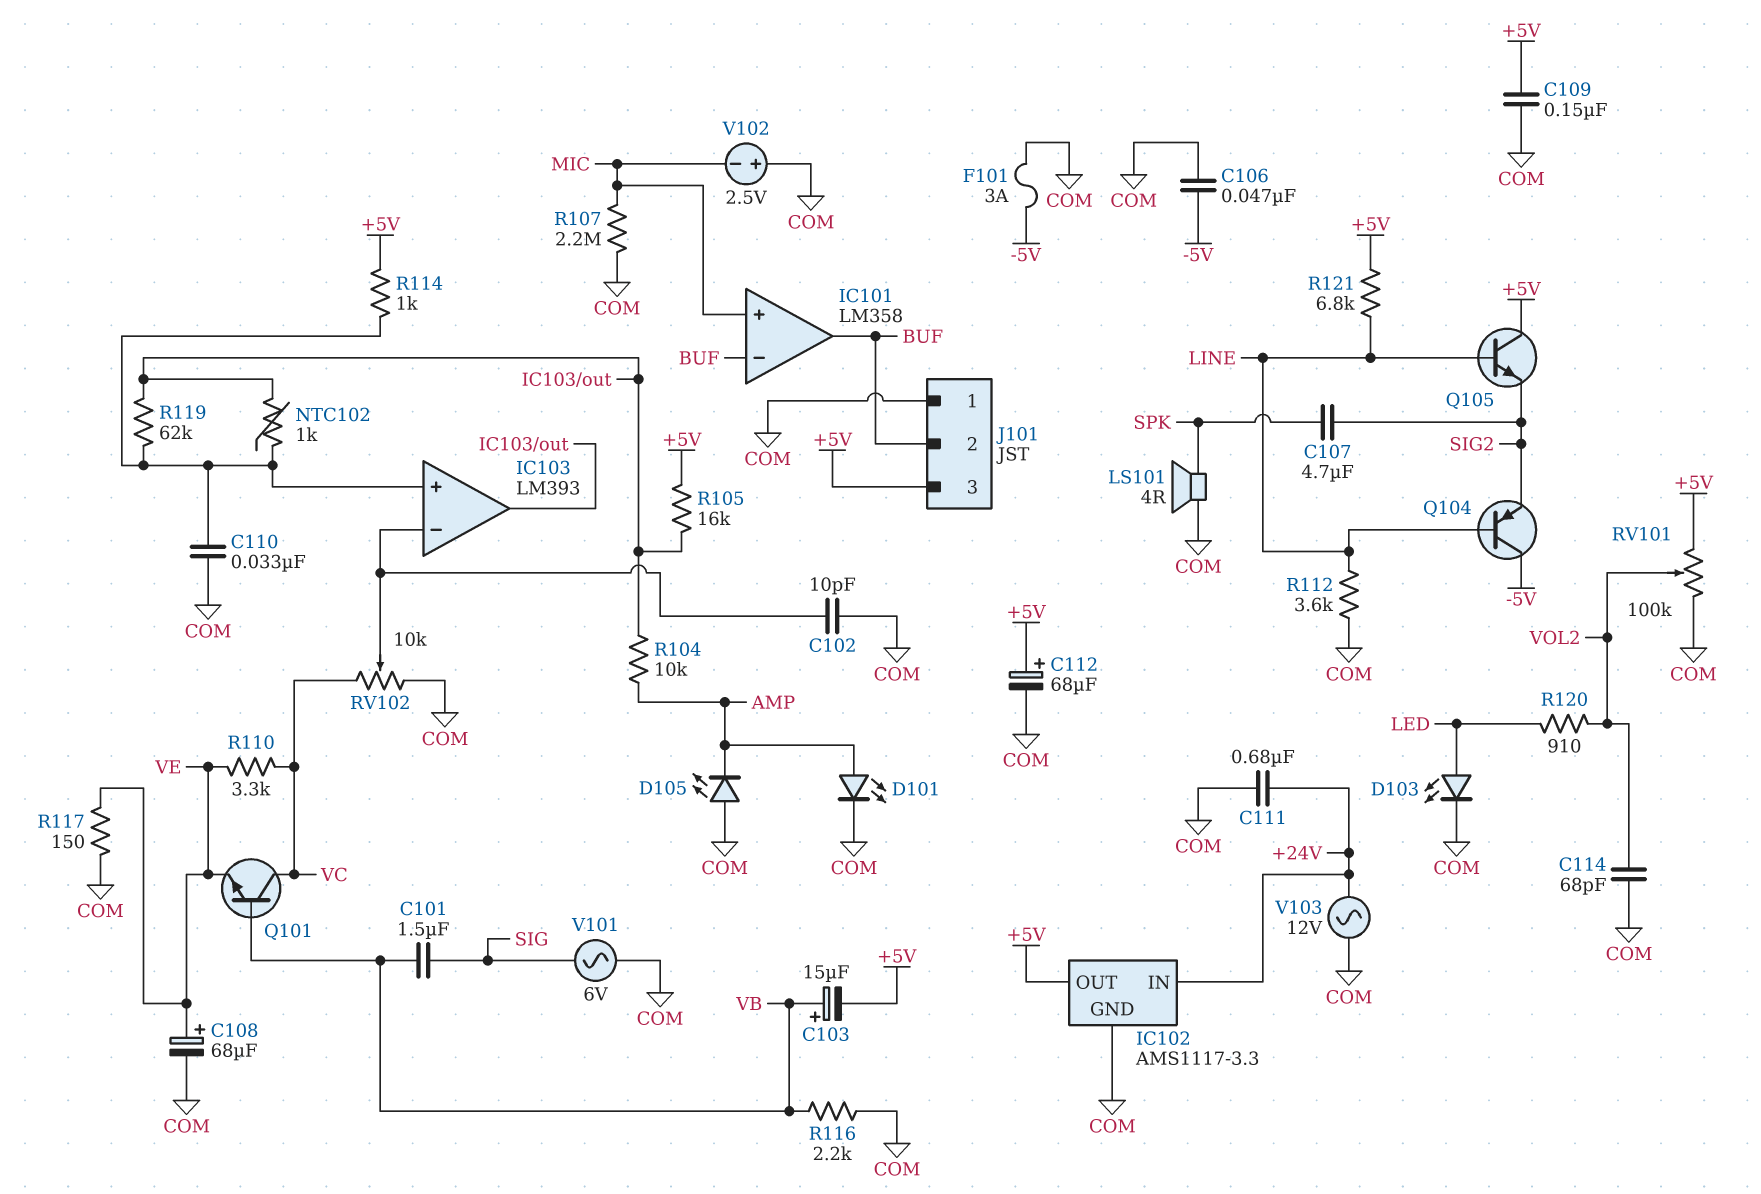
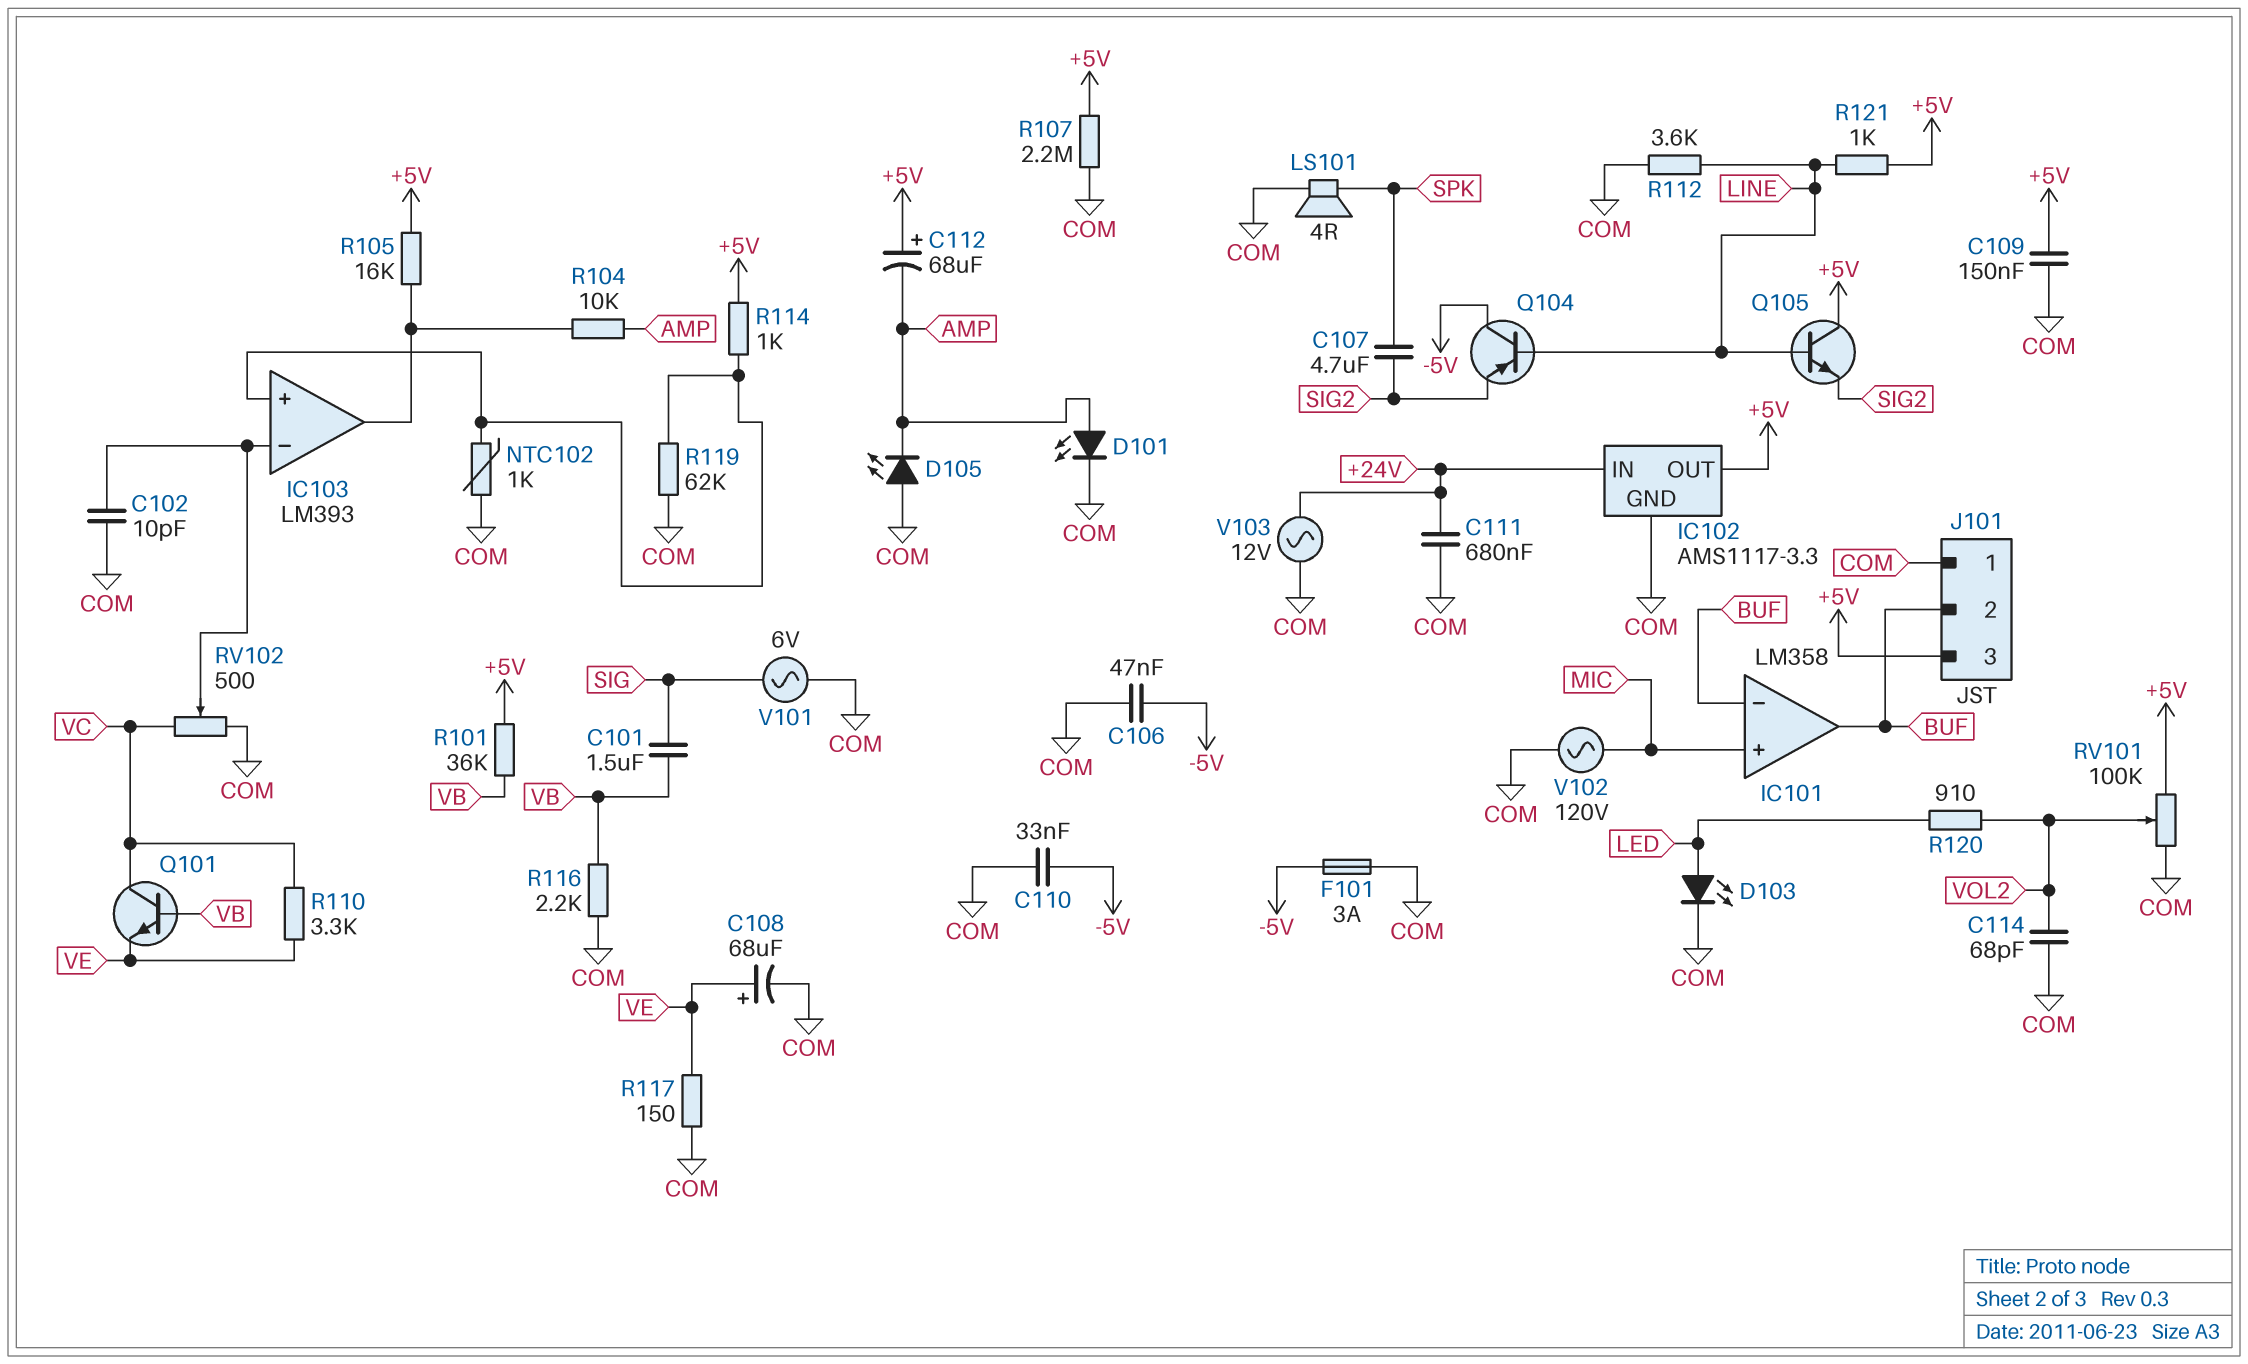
C103: 15uF (plus VB, minus +5V) -> none
C110: 33nF (COM, IC103/in+) -> 33nF (-5V, COM)
C112: 68uF (plus +5V, minus COM) -> 68uF (plus +5V, minus AMP)
NTC102: 1k (IC103/in+, IC103/out) -> 1k (COM, IC103/in+)
R101: none -> 36k (+5V, VB)
R107: 2.2M (COM, MIC) -> 2.2M (+5V, COM)
R119: 62k (IC103/in+, IC103/out) -> 62k (COM, IC103/in+)
R121: 6.8k (+5V, LINE) -> 1k (+5V, LINE)
RV102: 10k (COM, VC, wiper IC103/in-) -> 500 (COM, VC, wiper IC103/in-)
V102: 2.5V (plus COM, minus MIC) -> AC 120V (COM, MIC)

